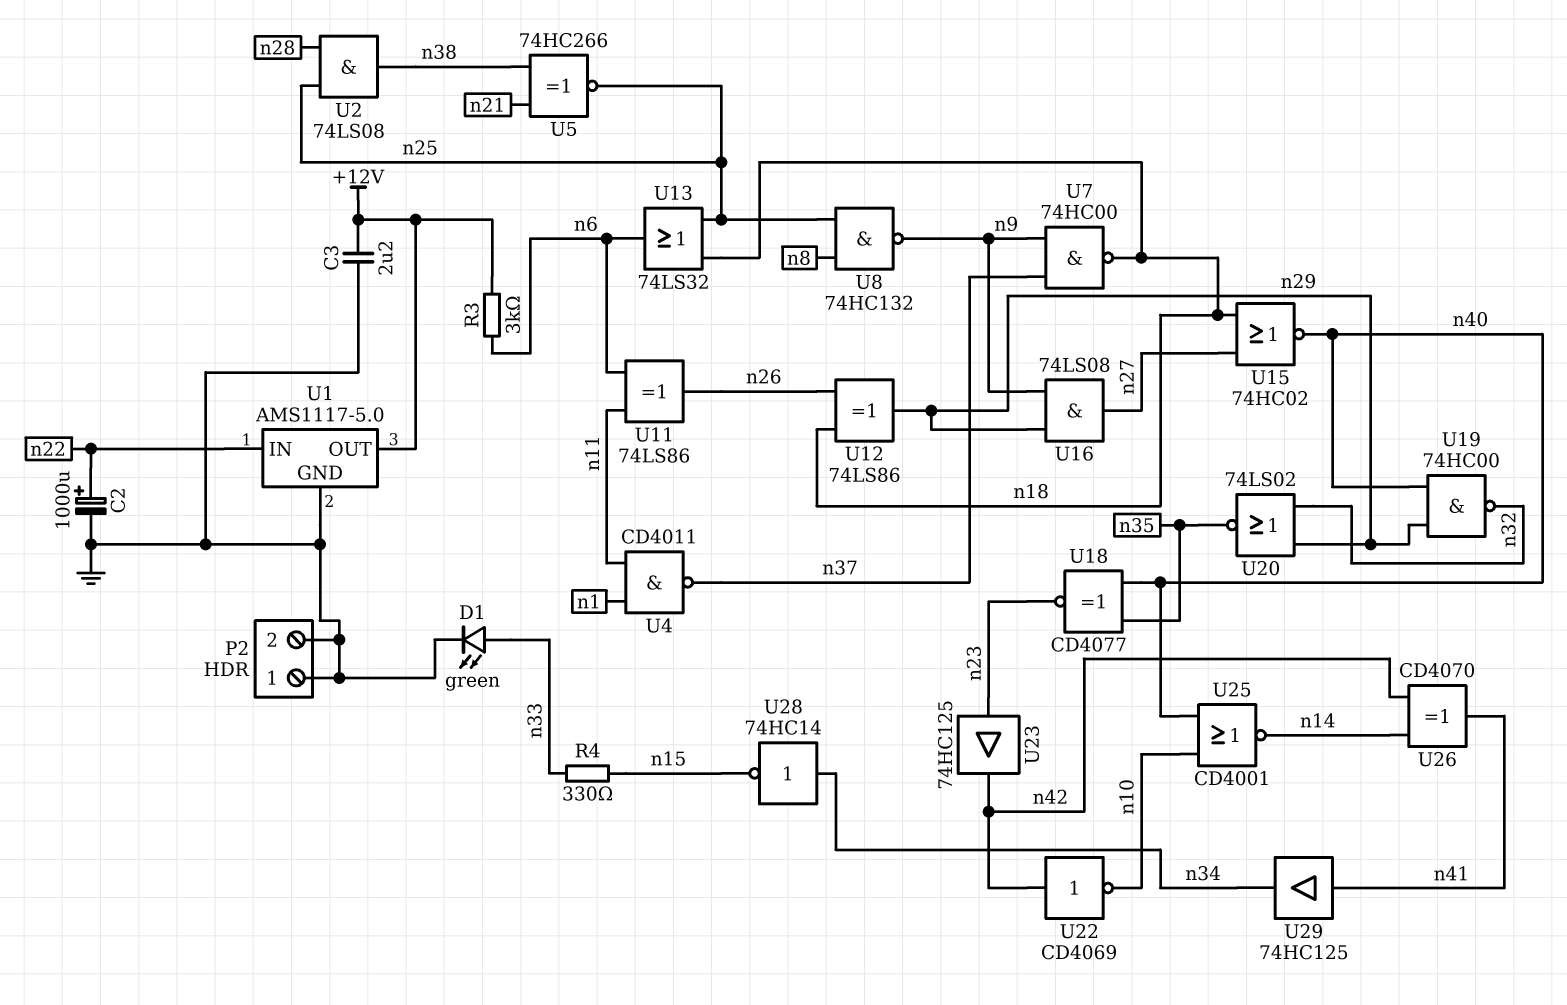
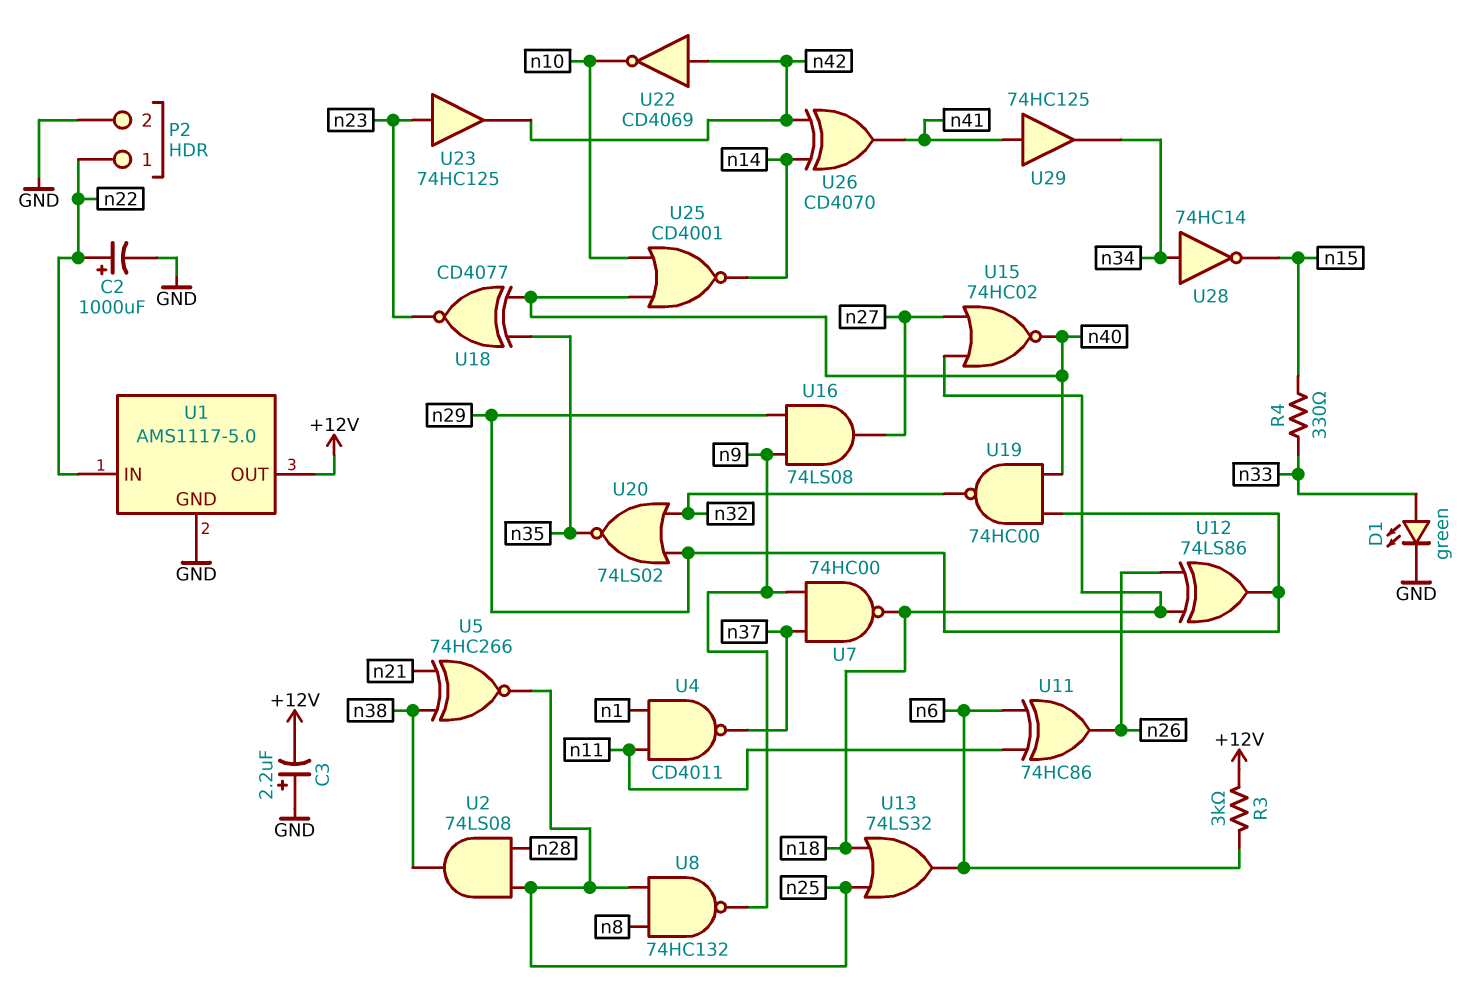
C3: 2.2uF (+12V, GND) -> 2.2uF (plus GND, minus +12V)
P2 pin 1: GND -> n22
U11: XOR 74LS86 (in n6, in n11, out n26) -> XOR 74HC86 (in n6, in n11, out n26)

